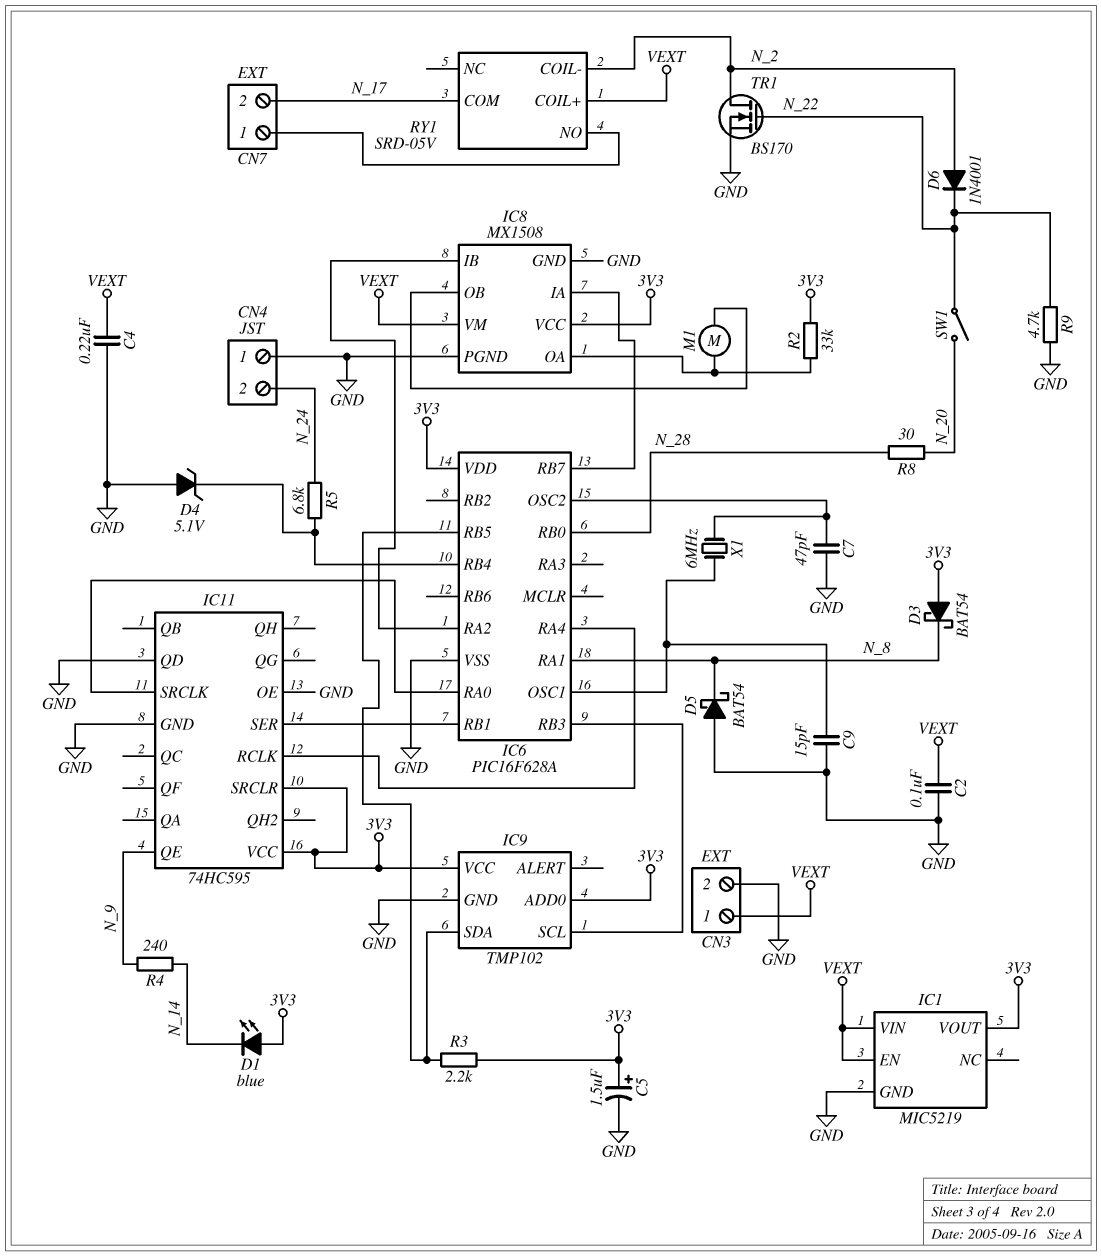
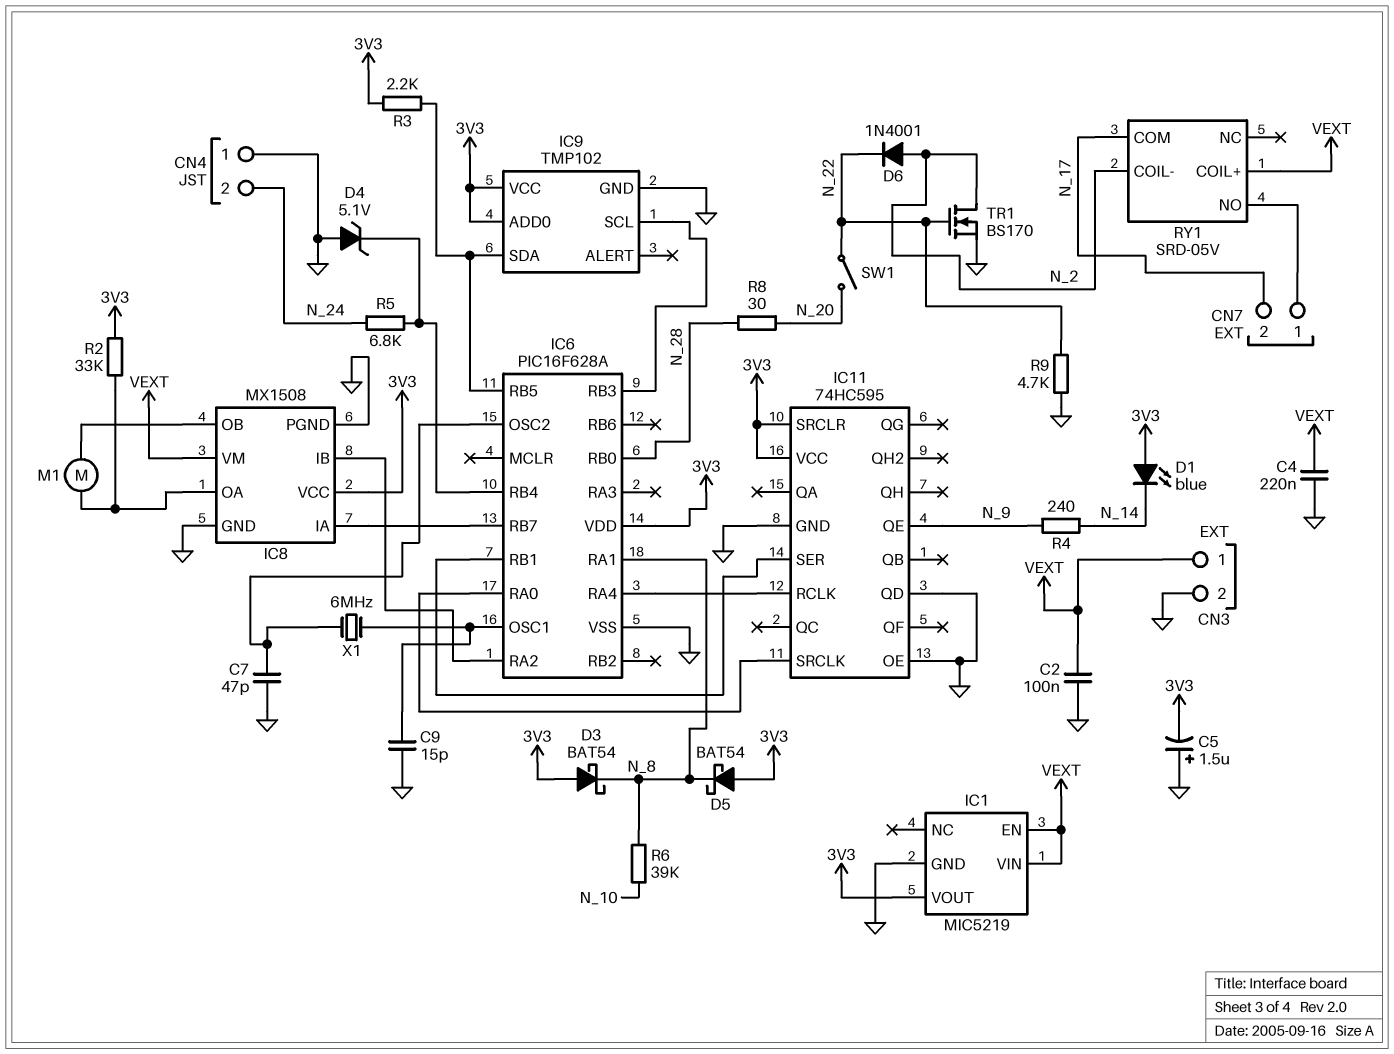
C5: 1.5uF (plus 3V3, minus GND) -> 1.5uF (plus GND, minus 3V3)
D5: schottky BAT54 (A GND, K N_8) -> schottky BAT54 (A 3V3, K N_8)
R6: none -> 39k (N_8, N_10)

